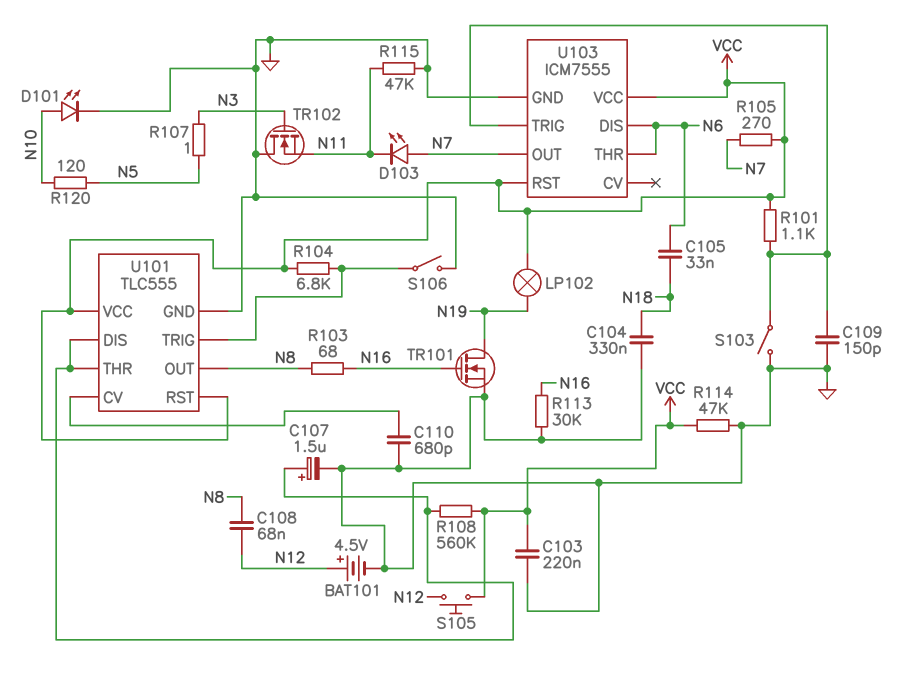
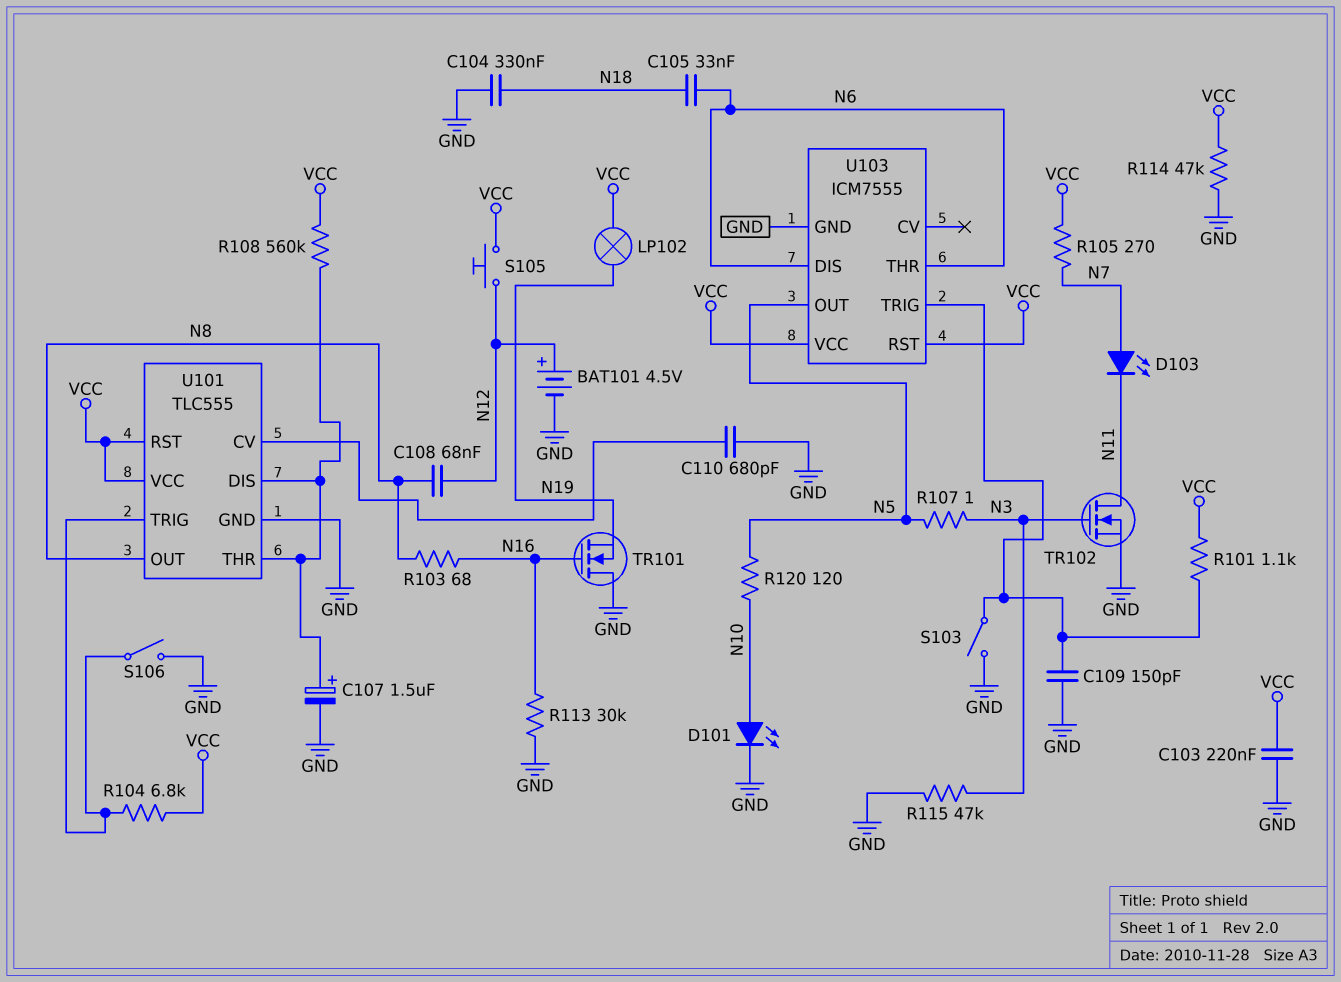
R115: 47k (GND, N11) -> 47k (GND, N3)
TR101: NMOS (G N16, D N19, S GND) -> NMOS (G N16, D GND, S N19)
TR102: NMOS (G N3, D GND, S N11) -> NMOS (G N3, D N11, S GND)
U103 pin OUT: N7 -> N5

